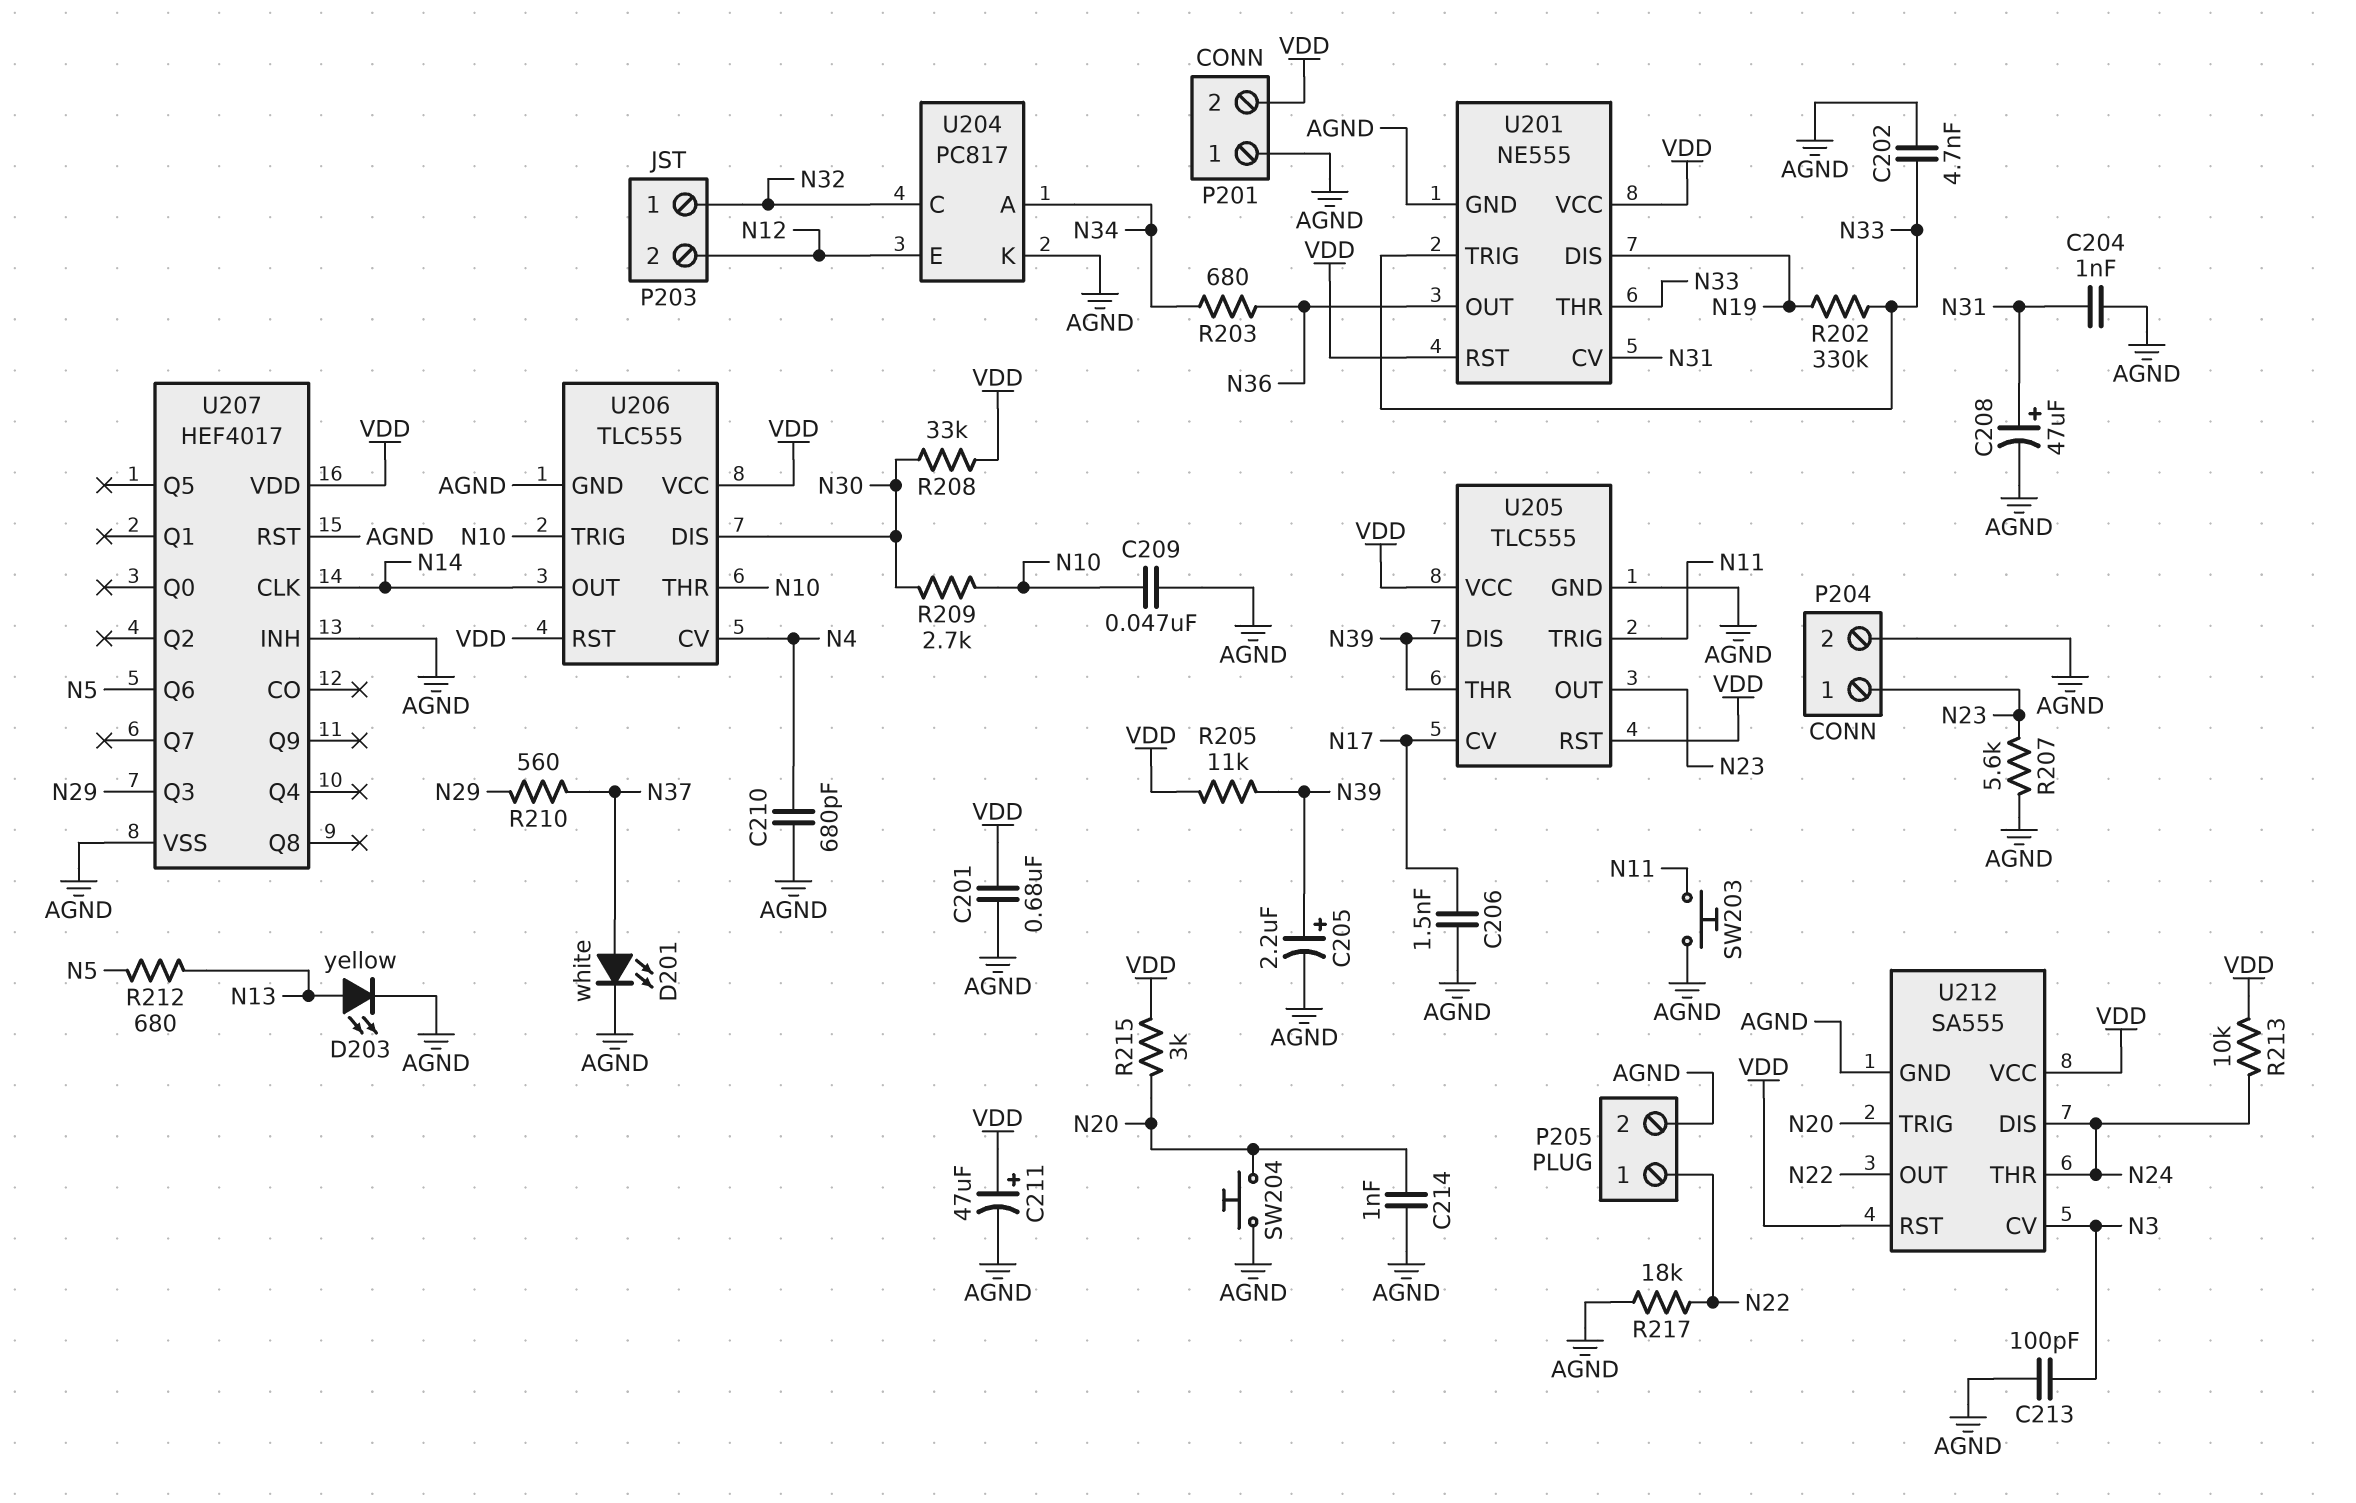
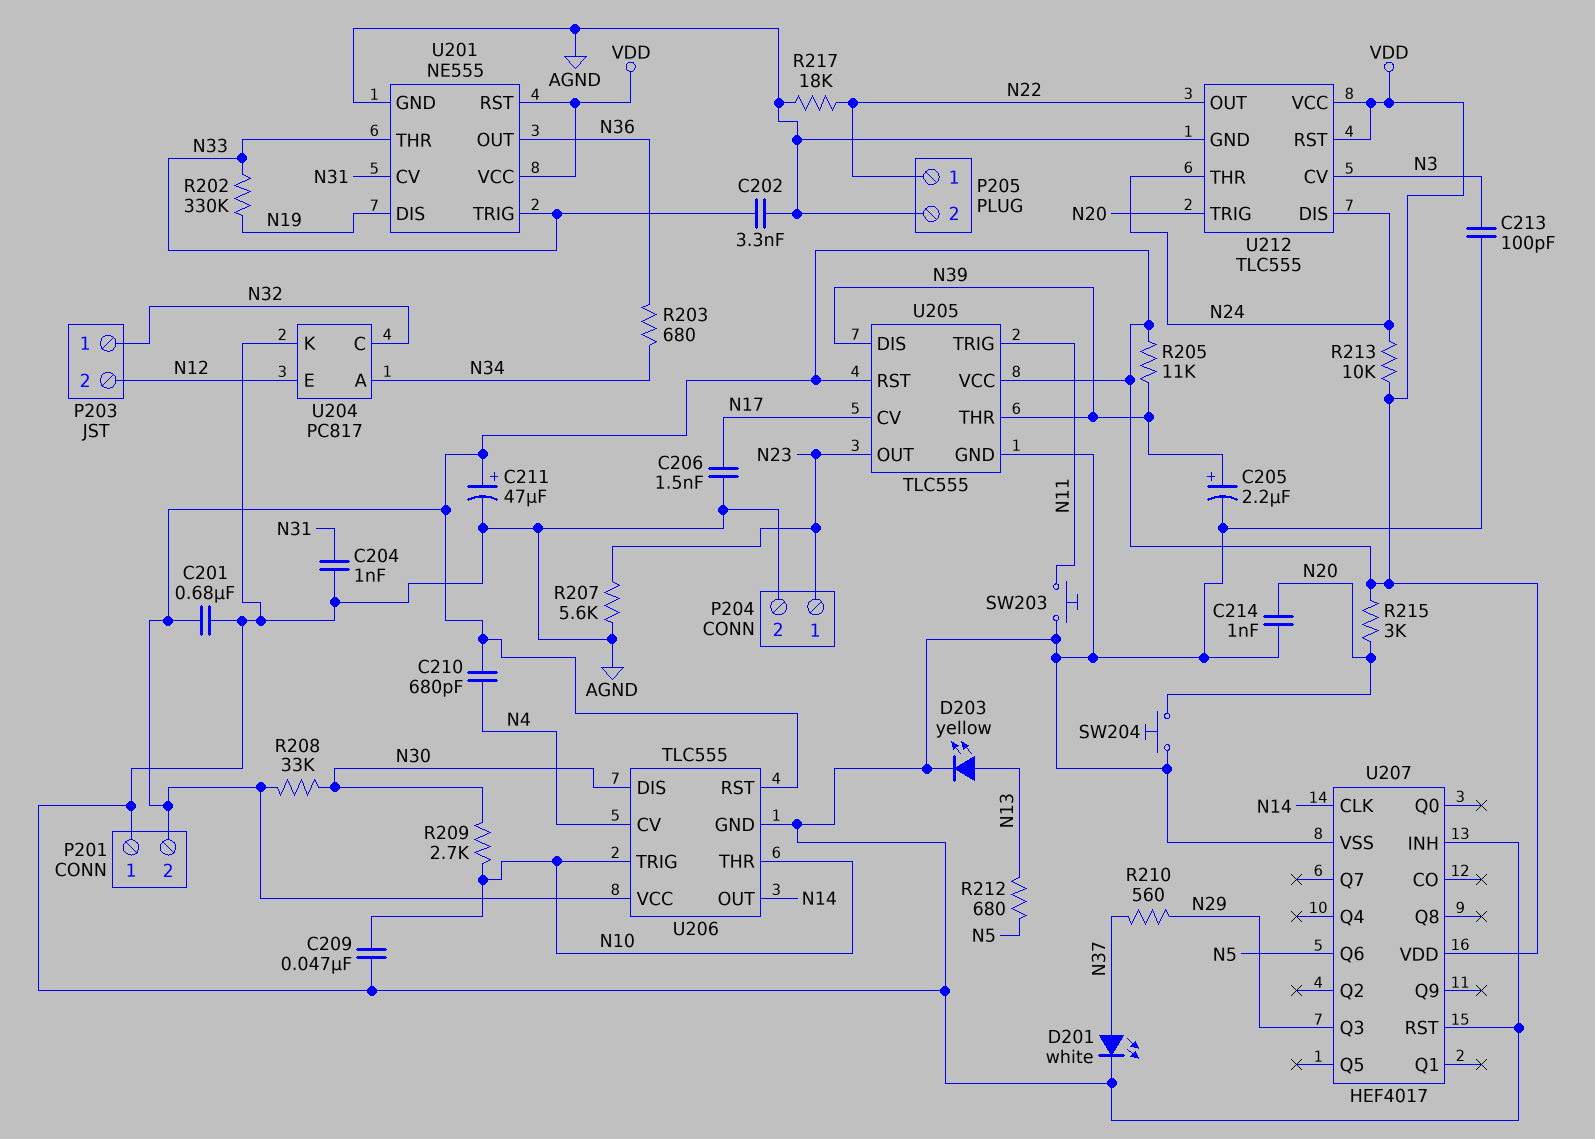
C202: 4.7nF (AGND, N33) -> 3.3nF (AGND, N33)
C208: 47uF (plus N31, minus AGND) -> none
C210: 680pF (AGND, N4) -> 680pF (N4, VDD)
U212: SA555 -> TLC555

